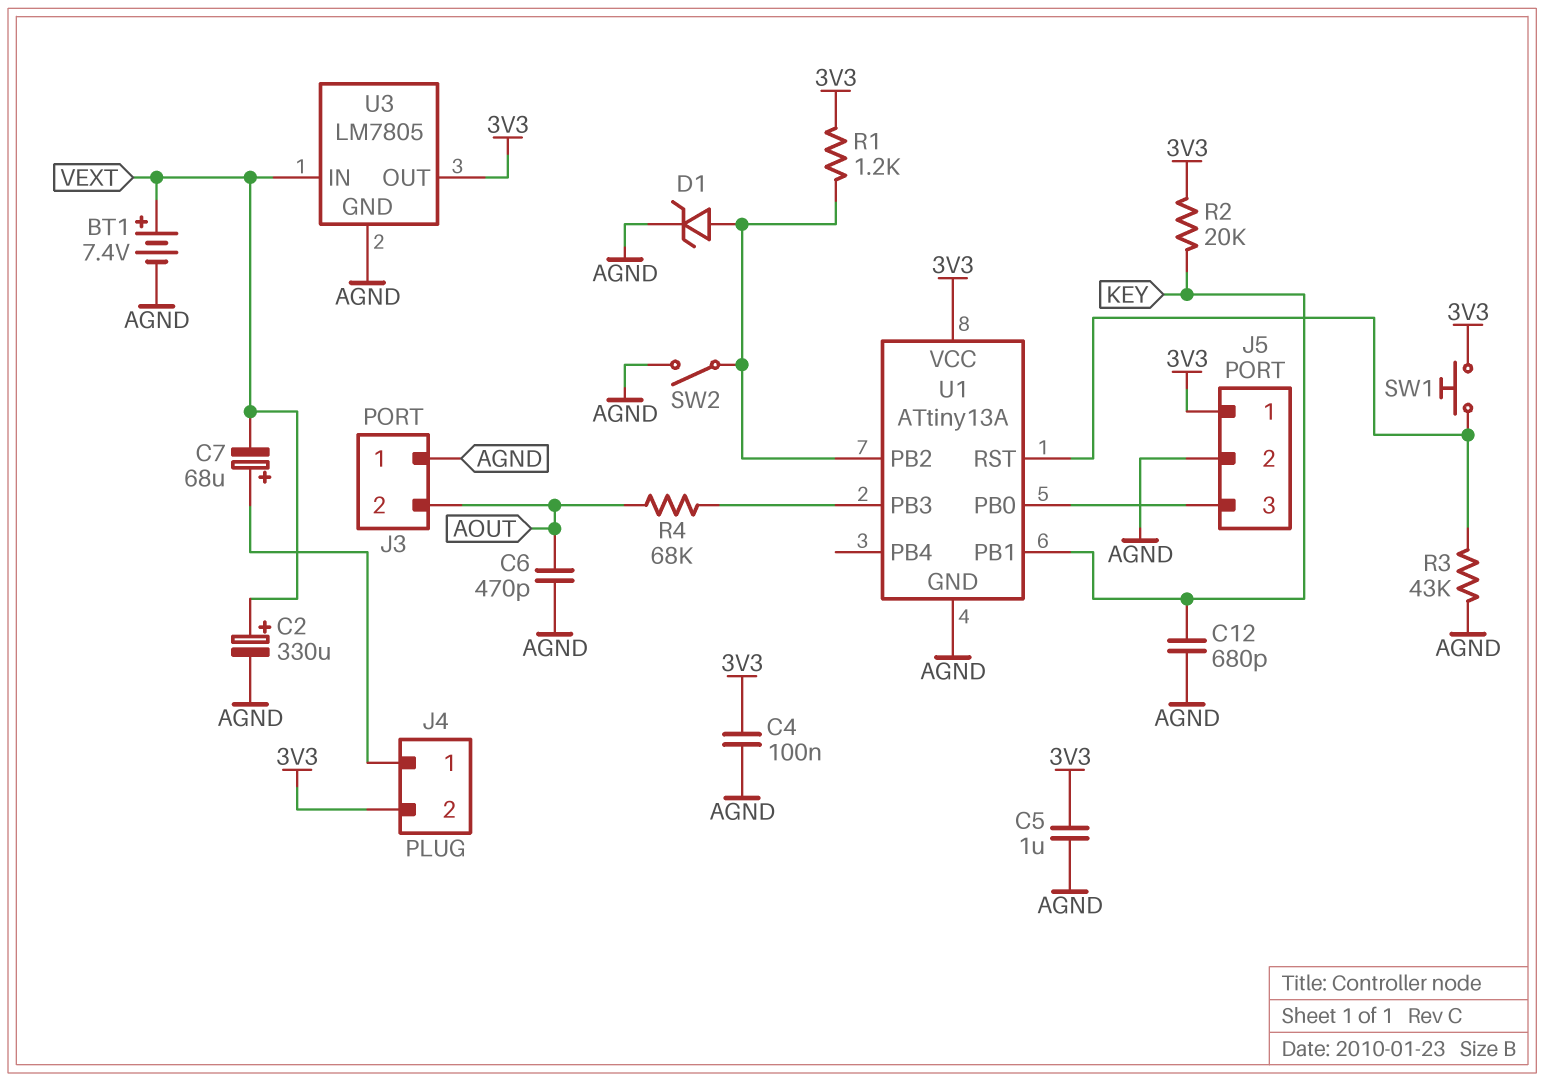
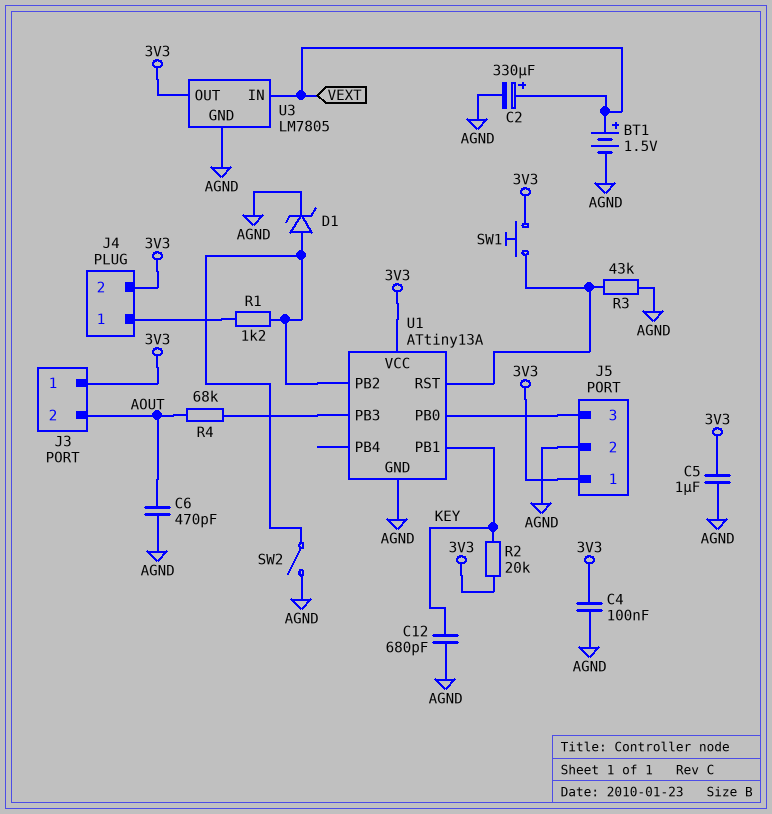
BT1: 7.4V (plus VEXT, minus AGND) -> 1.5V (plus VEXT, minus AGND)
C7: 68uF (plus J4/1, minus VEXT) -> none
J3 pin 1: AGND -> 3V3
R1: 1.2k (3V3, U1/PB2) -> 1.2k (J4/1, U1/PB2)

